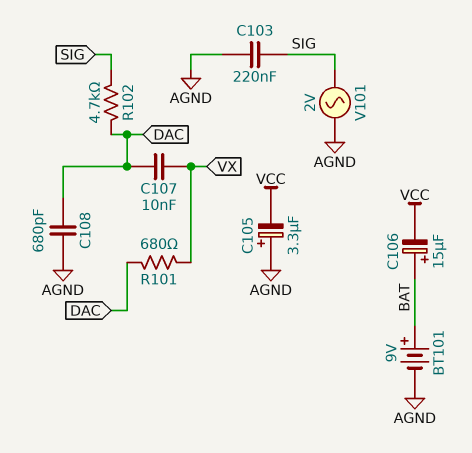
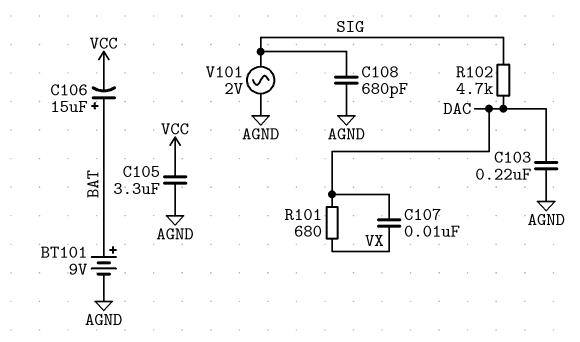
C103: 220nF (AGND, SIG) -> 220nF (AGND, DAC)
C105: 3.3uF (plus AGND, minus VCC) -> 3.3uF (AGND, VCC)
C108: 680pF (AGND, DAC) -> 680pF (AGND, SIG)

